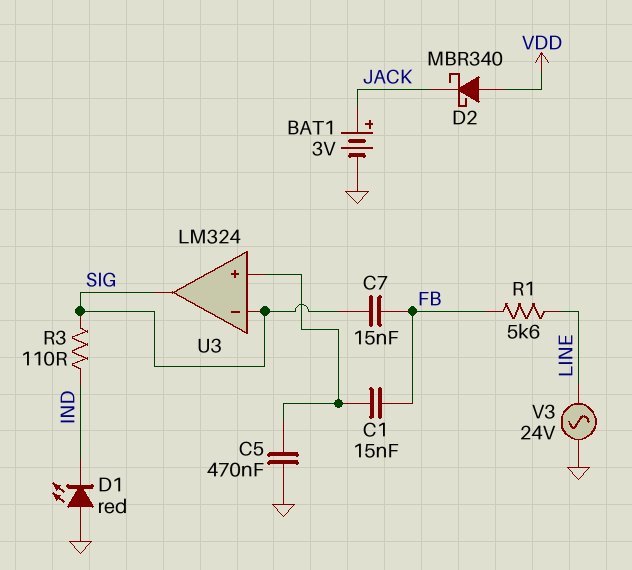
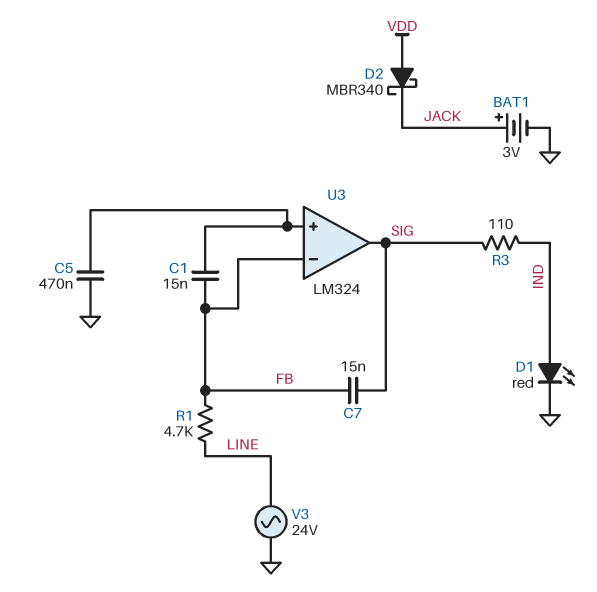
D1: LED red (A GND, K IND) -> LED red (A IND, K GND)
R1: 5.6k (FB, LINE) -> 4.7k (FB, LINE)
U3 pin in-: SIG -> FB

